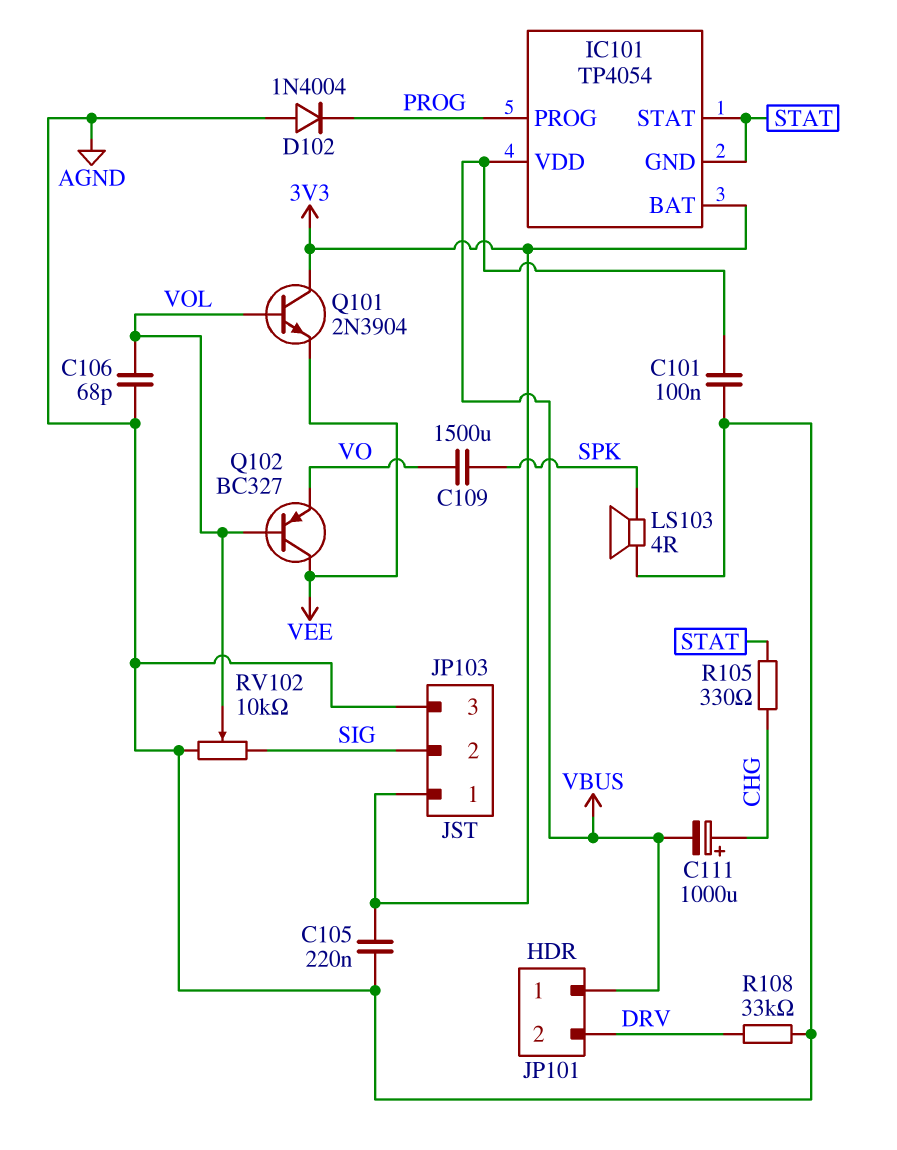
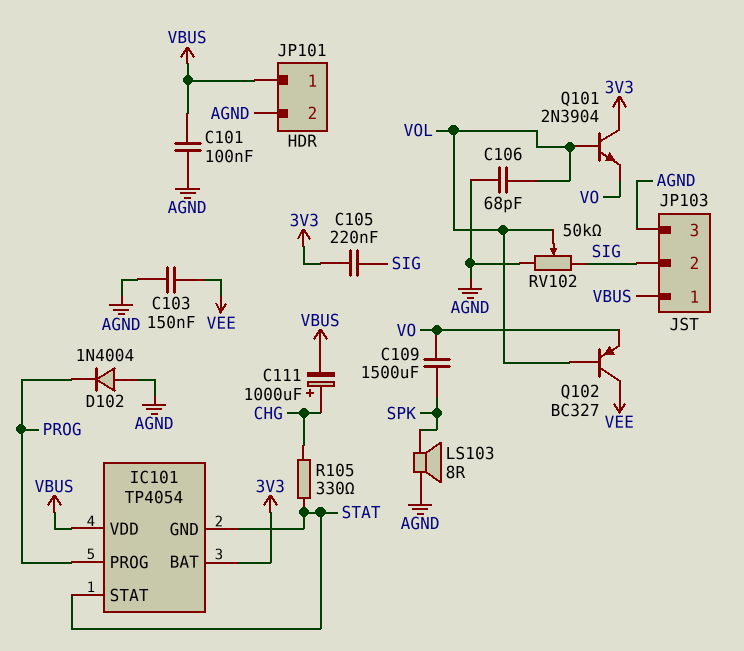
C103: none -> 150nF (AGND, VEE)
C105: 220nF (3V3, AGND) -> 220nF (3V3, SIG)
JP101 pin 2: DRV -> AGND
JP103 pin 1: 3V3 -> VBUS
LS103: speaker 4R (AGND, SPK) -> speaker 8R (AGND, SPK)
Q101: NPN 2N3904 (B VOL, C 3V3, E VEE) -> NPN 2N3904 (B VOL, C 3V3, E VO)
R108: 33k (AGND, DRV) -> none
RV102: 10k (AGND, SIG, wiper VOL) -> 50k (AGND, SIG, wiper VOL)

